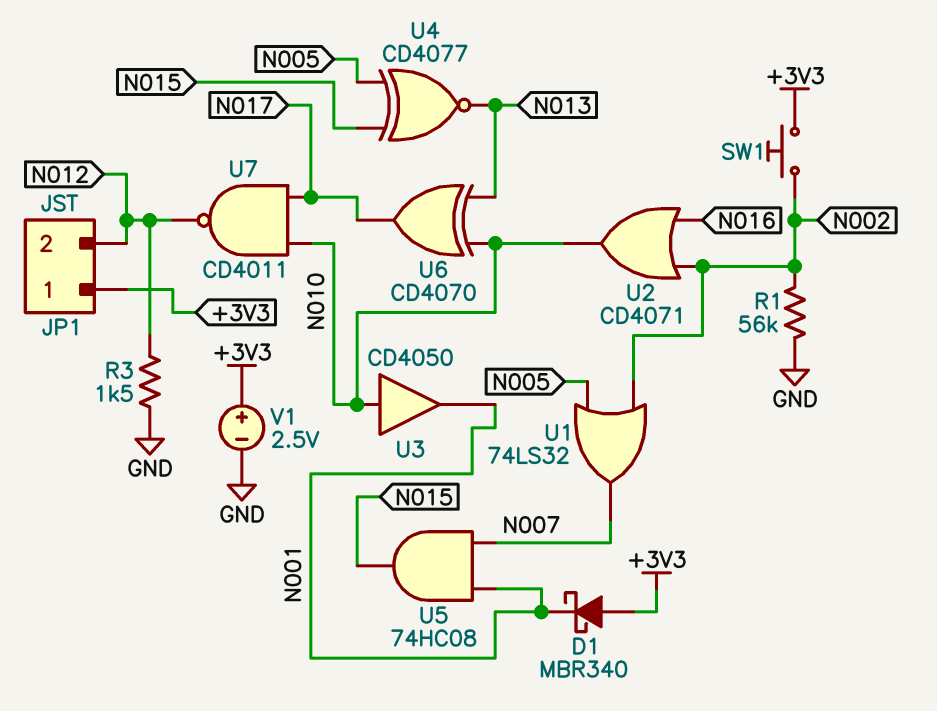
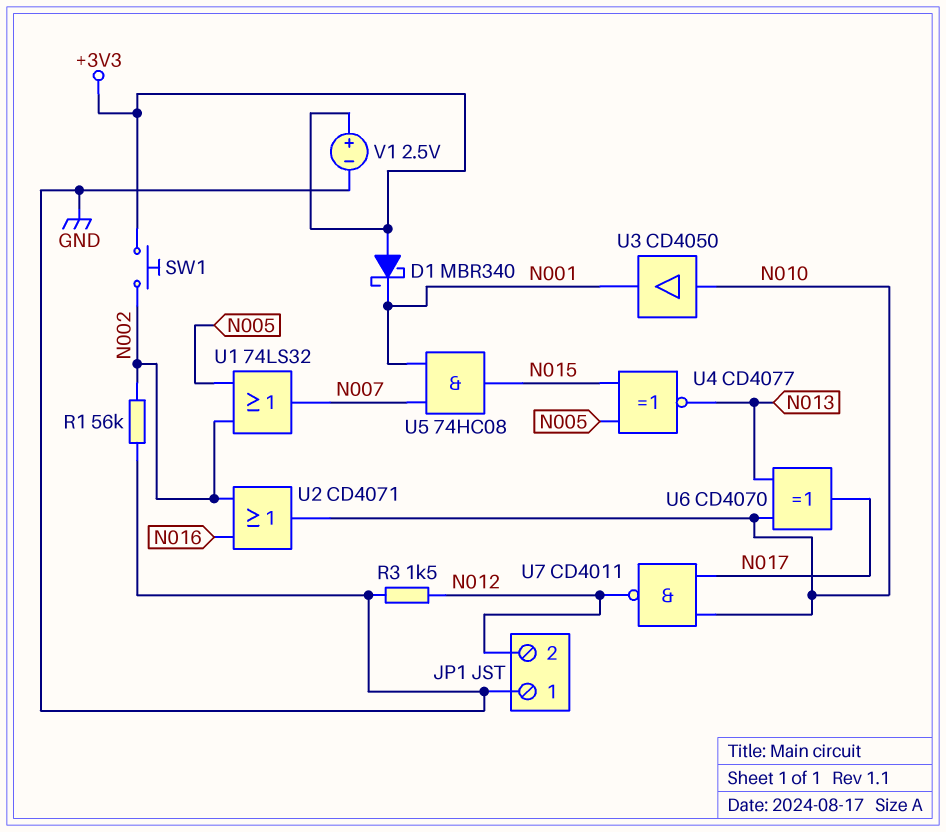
JP1 pin 1: +3V3 -> GND

